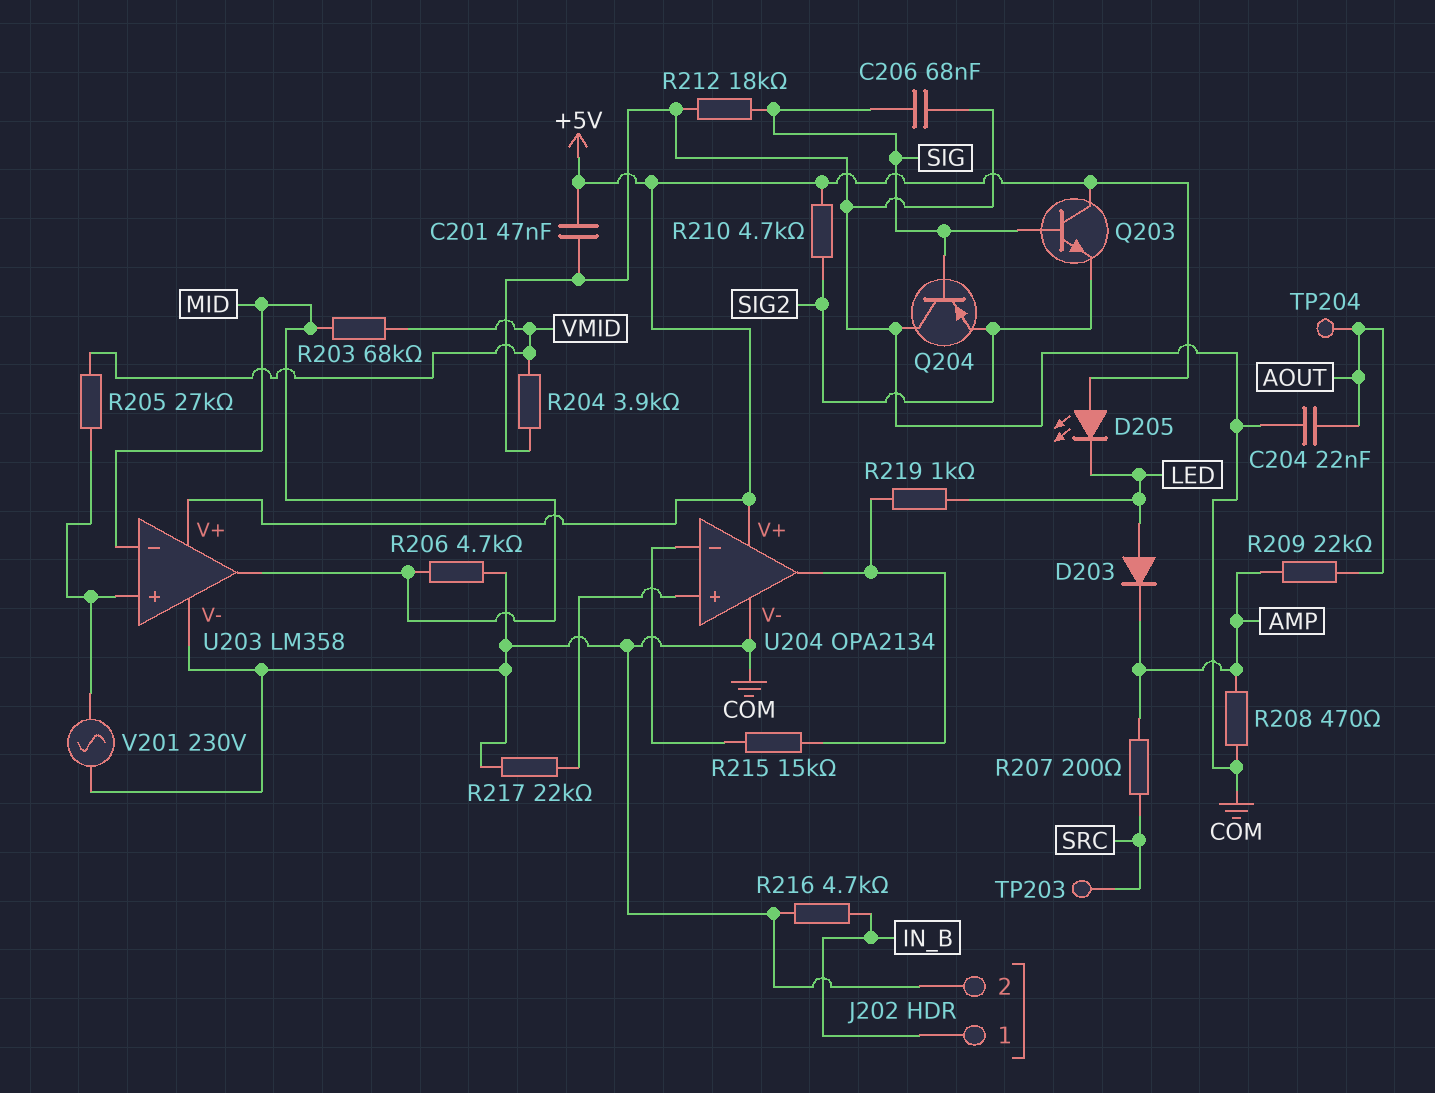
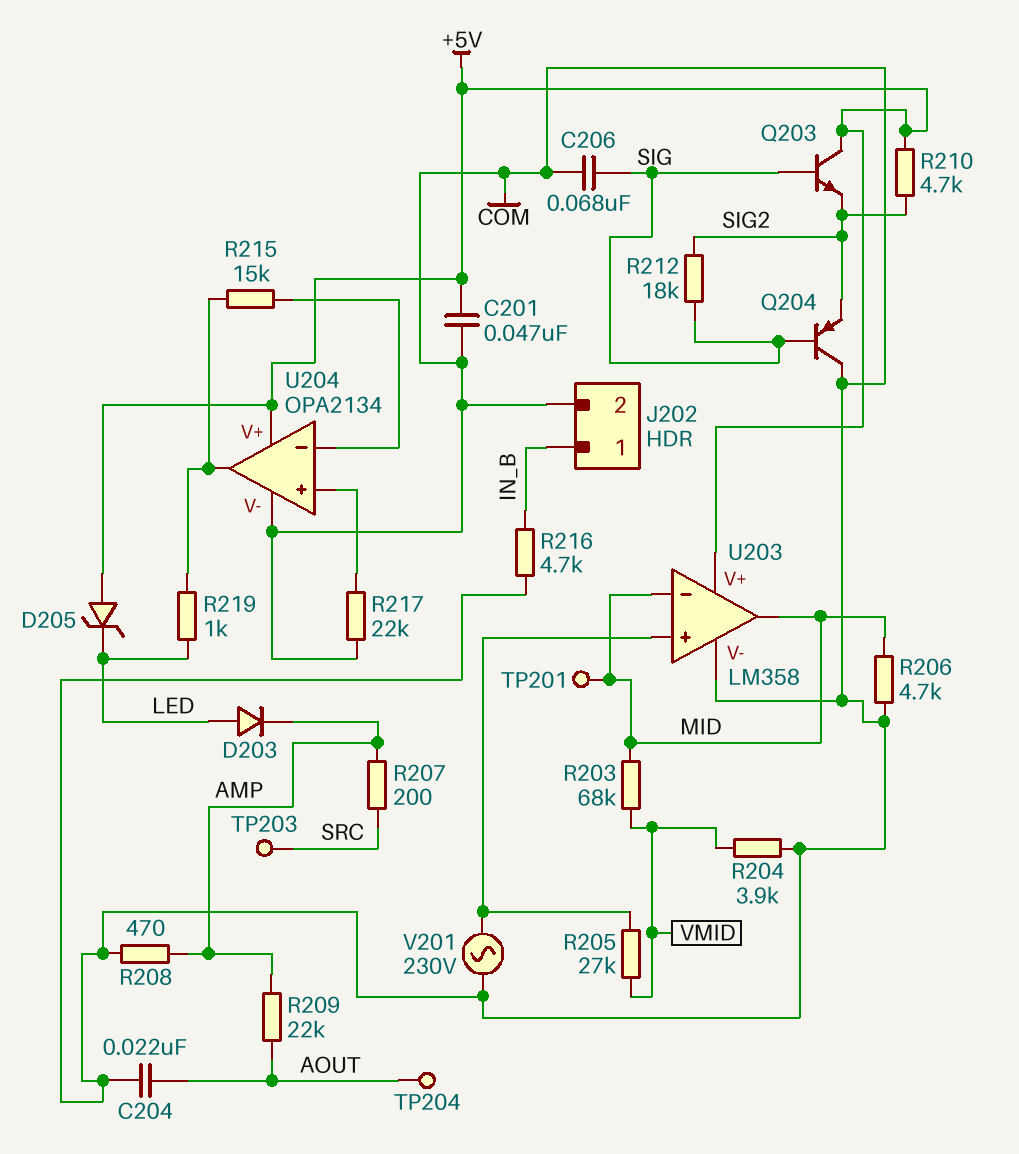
D205: LED (A +5V, K LED) -> zener (A +5V, K LED)
R212: 18k (COM, SIG) -> 18k (SIG, SIG2)
TP201: none -> test point (MID)

